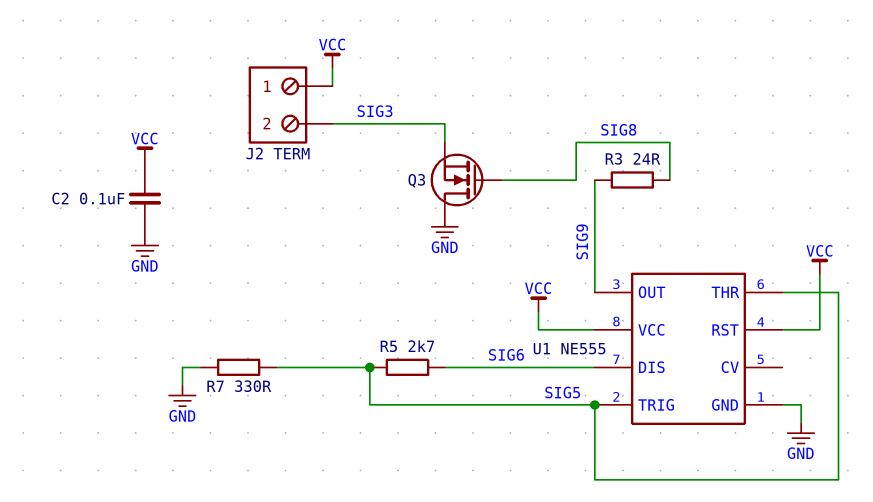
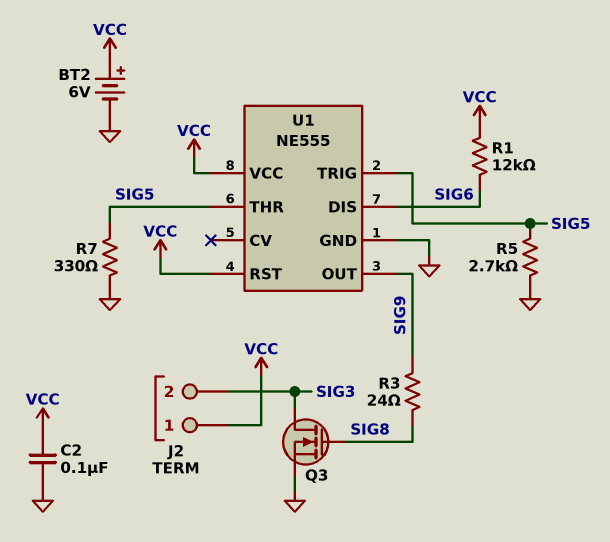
BT2: none -> 6V (plus VCC, minus GND)
Q3: NMOS (G SIG8, D GND, S SIG3) -> NMOS (G SIG8, D SIG3, S GND)
R1: none -> 12k (SIG6, VCC)
R5: 2.7k (SIG5, SIG6) -> 2.7k (GND, SIG5)

